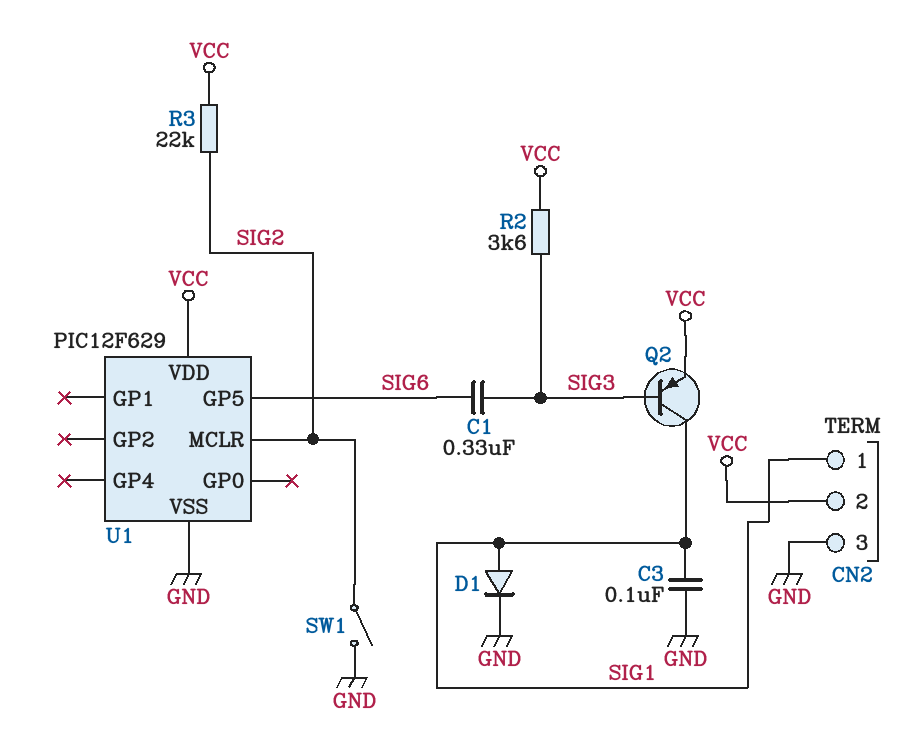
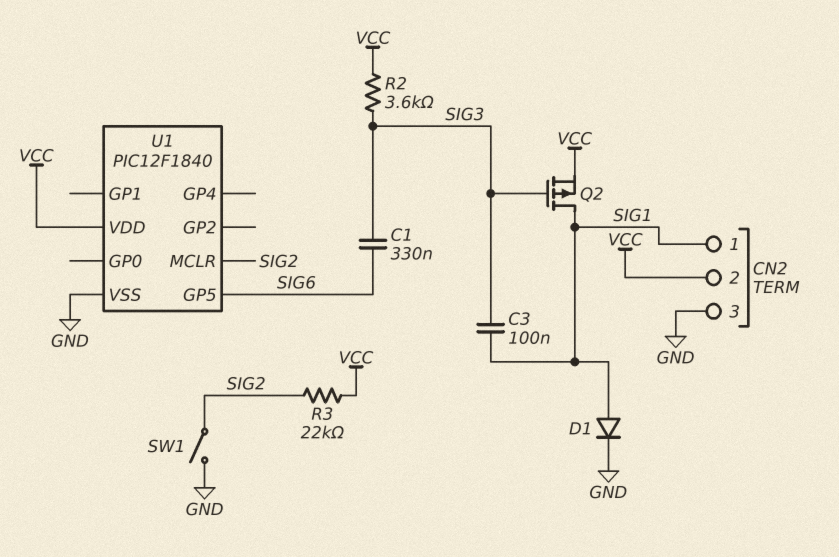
C3: 100nF (GND, SIG1) -> 100nF (SIG1, SIG3)
Q2: PNP (B SIG3, C SIG1, E VCC) -> PMOS (G SIG3, D SIG1, S VCC)
U1: PIC12F629 -> PIC12F1840

